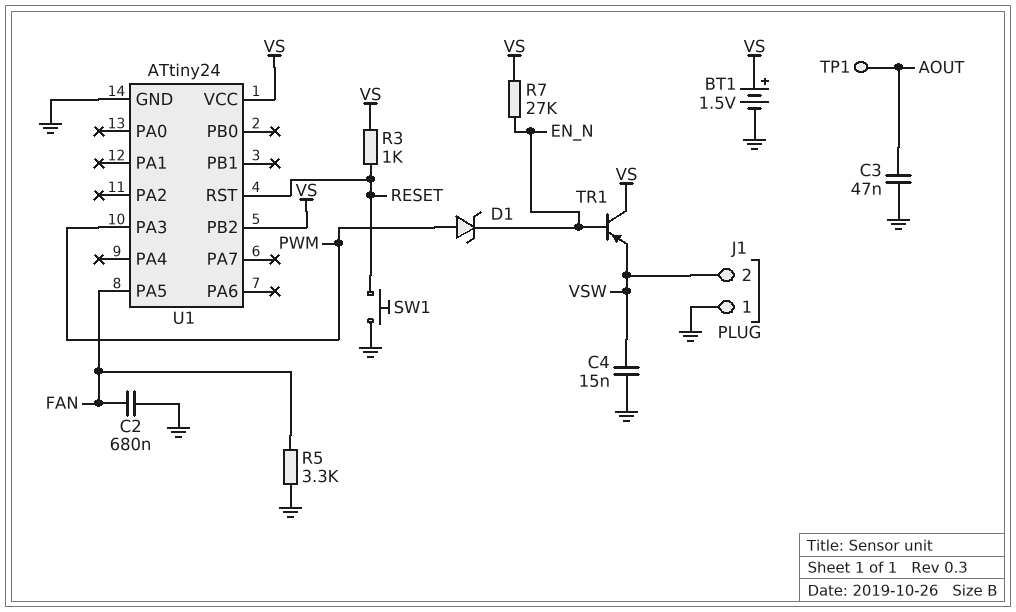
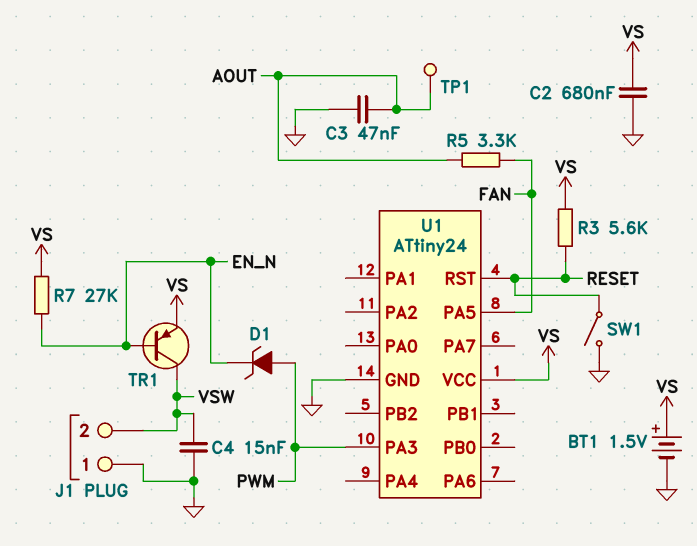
C2: 680nF (FAN, GND) -> 680nF (GND, VS)
R3: 1k (RESET, VS) -> 5.6k (RESET, VS)
R5: 3.3k (FAN, GND) -> 3.3k (AOUT, FAN)
SW1: button (GND, RESET) -> switch (GND, RESET)
TR1: PNP (B EN_N, C VS, E VSW) -> PNP (B EN_N, C VSW, E VS)
U1 pin PB2: VS -> none

